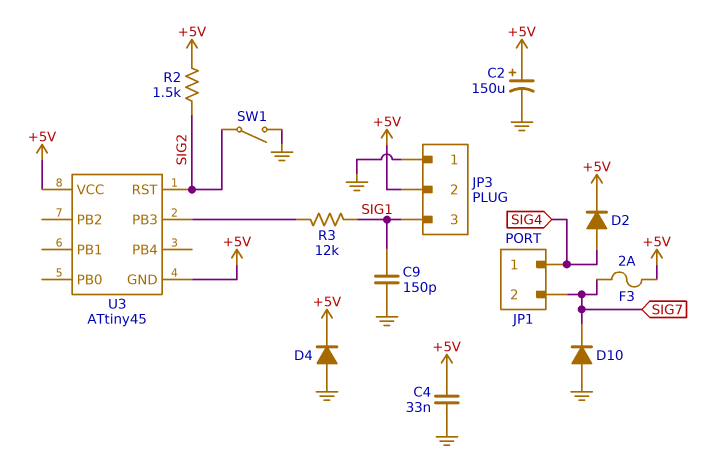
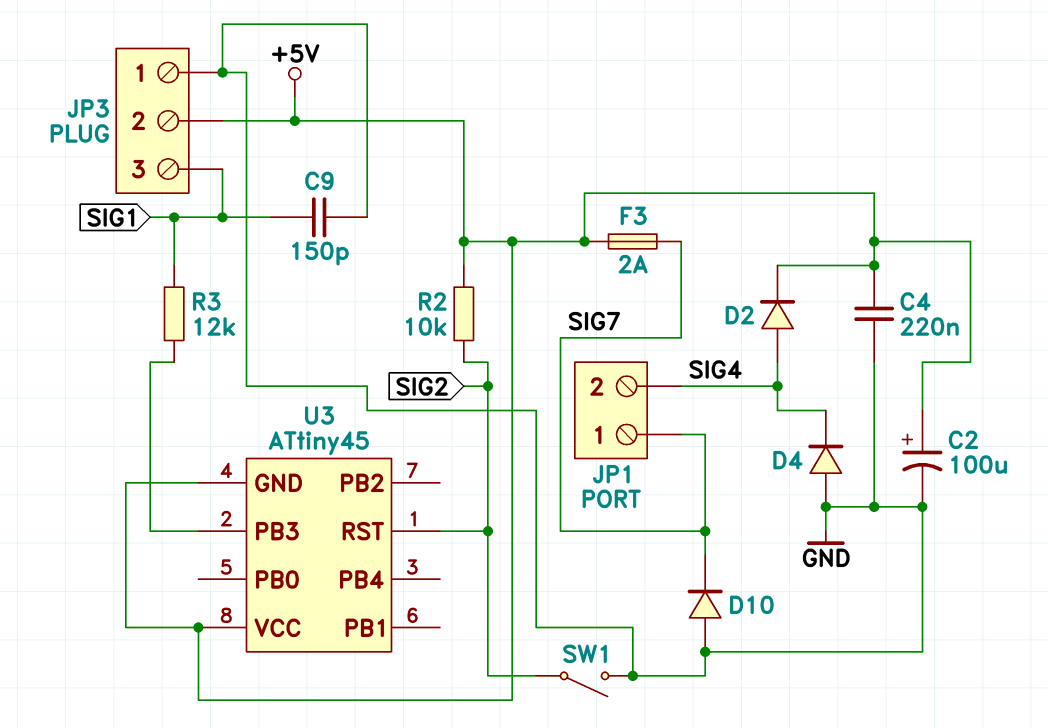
C2: 150uF (plus +5V, minus GND) -> 100uF (plus +5V, minus GND)
C4: 33nF (+5V, GND) -> 220nF (+5V, GND)
D4: diode (A GND, K +5V) -> diode (A GND, K SIG4)
JP1 pin 1: SIG4 -> SIG7
JP1 pin 2: SIG7 -> SIG4
R2: 1.5k (+5V, SIG2) -> 10k (+5V, SIG2)

